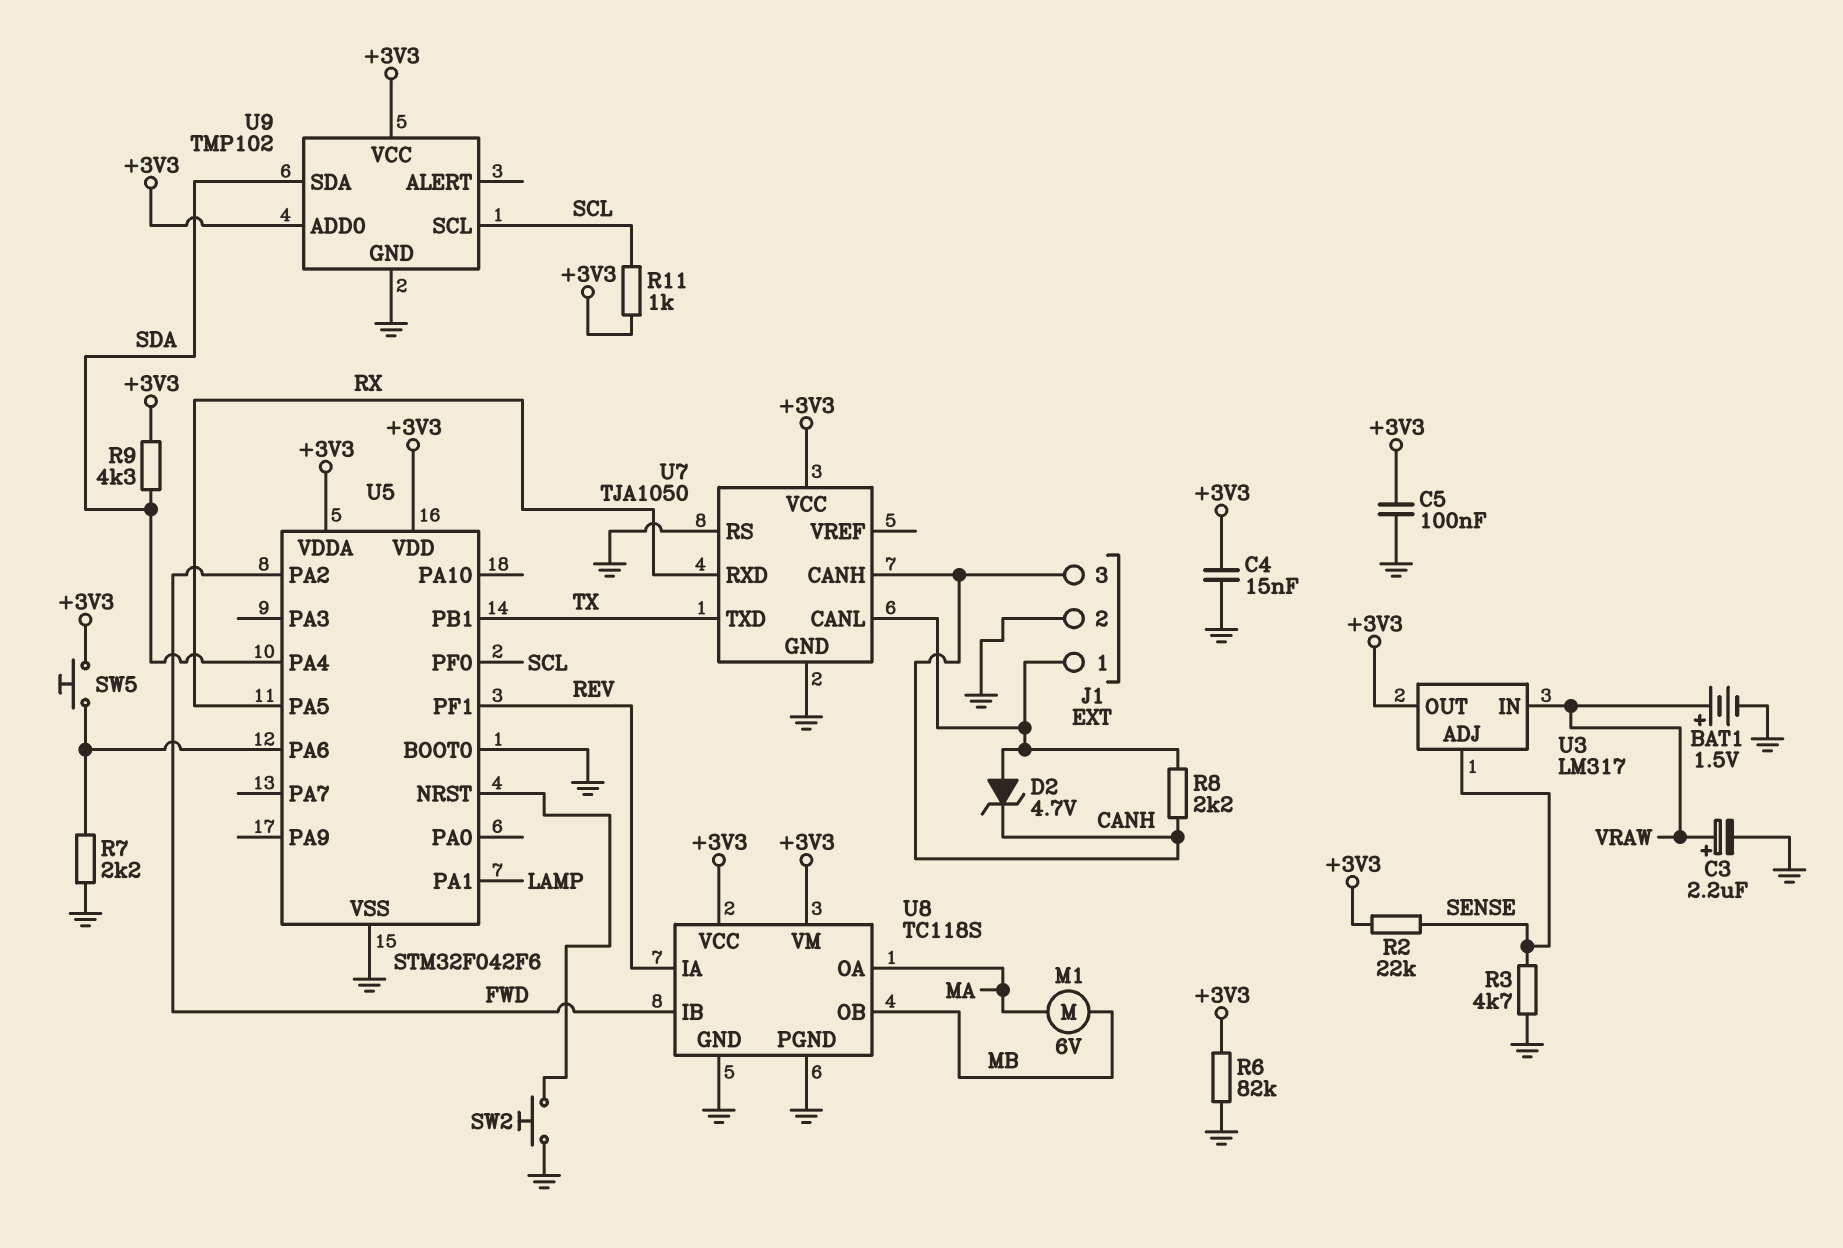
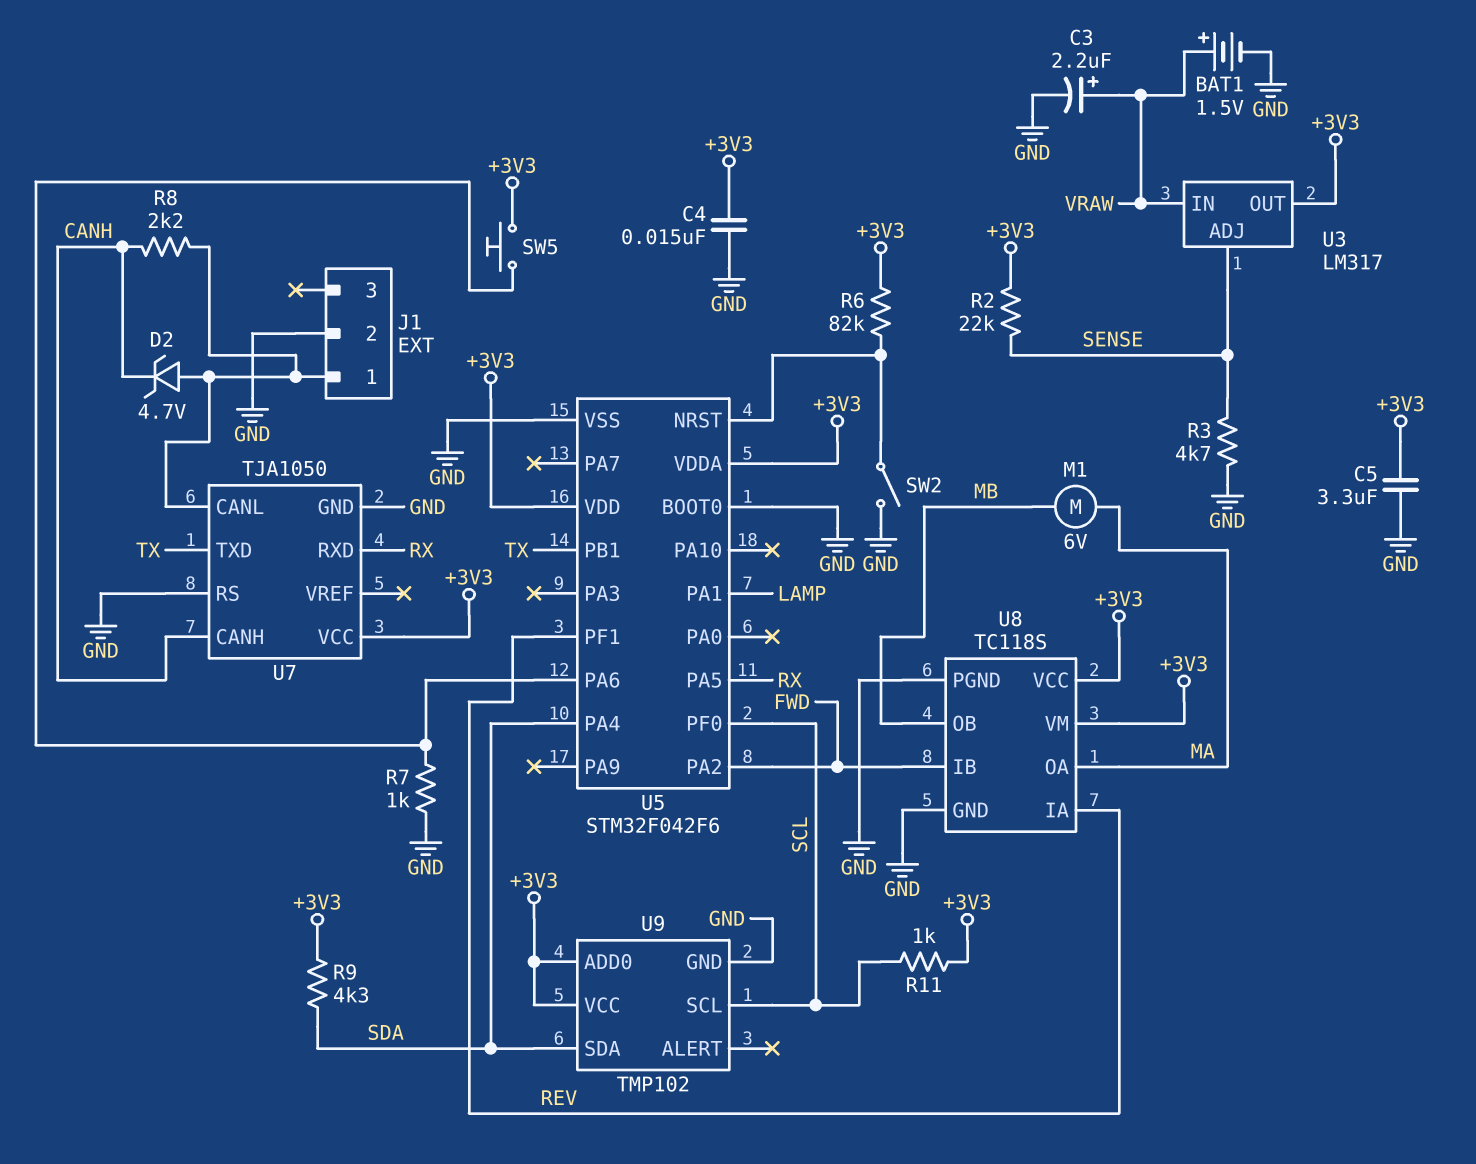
C5: 100nF (+3V3, GND) -> 3.3uF (+3V3, GND)
J1 pin 3: CANH -> none
R6: 82k (+3V3, GND) -> 82k (+3V3, U5/NRST)
R7: 2.2k (GND, U5/PA6) -> 1k (GND, U5/PA6)
SW2: button (GND, U5/NRST) -> switch (GND, U5/NRST)

